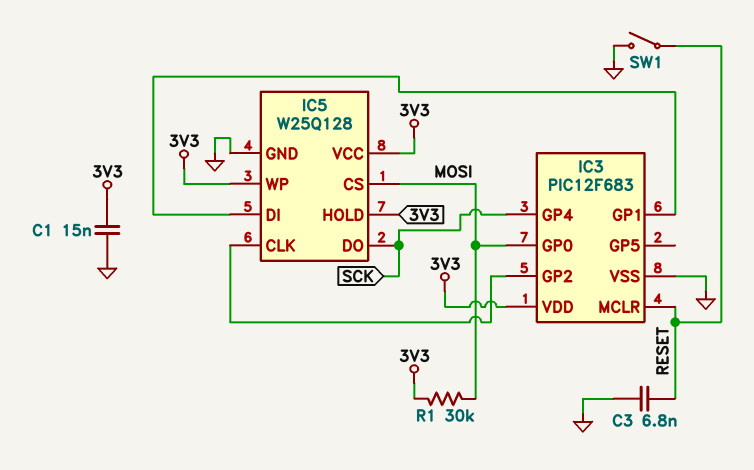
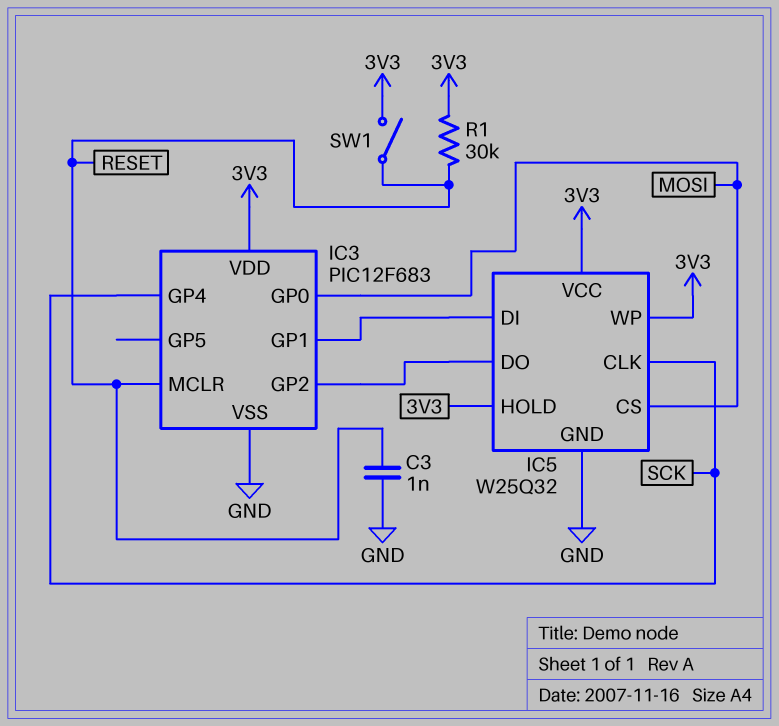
C1: 15nF (3V3, GND) -> none
C3: 6.8nF (GND, RESET) -> 1nF (GND, RESET)
IC5: W25Q128 -> W25Q32
IC5 pin CLK: IC3/GP2 -> SCK
IC5 pin DO: SCK -> IC3/GP2
R1: 30k (3V3, MOSI) -> 30k (3V3, RESET)
SW1: switch (GND, RESET) -> switch (3V3, RESET)

